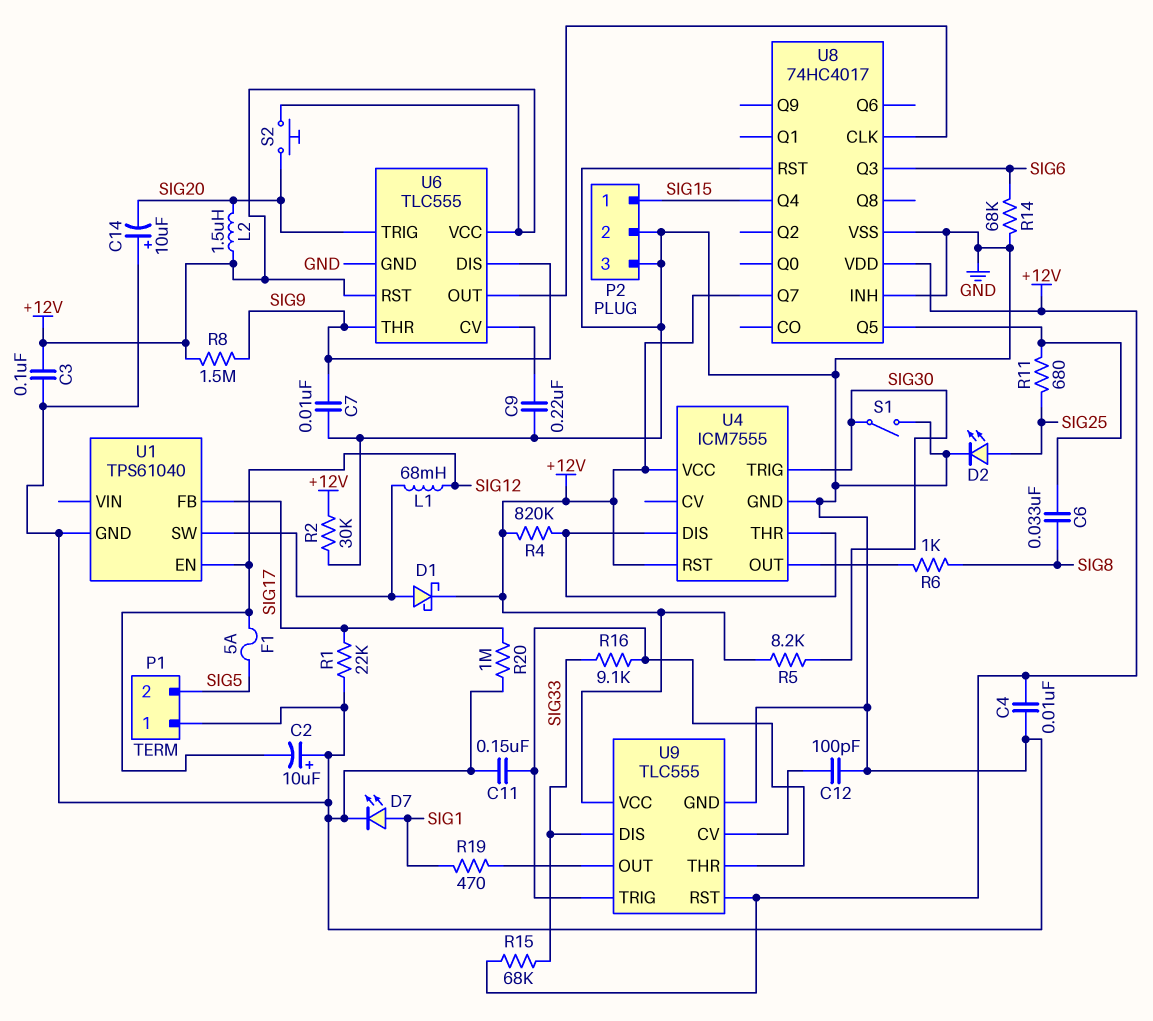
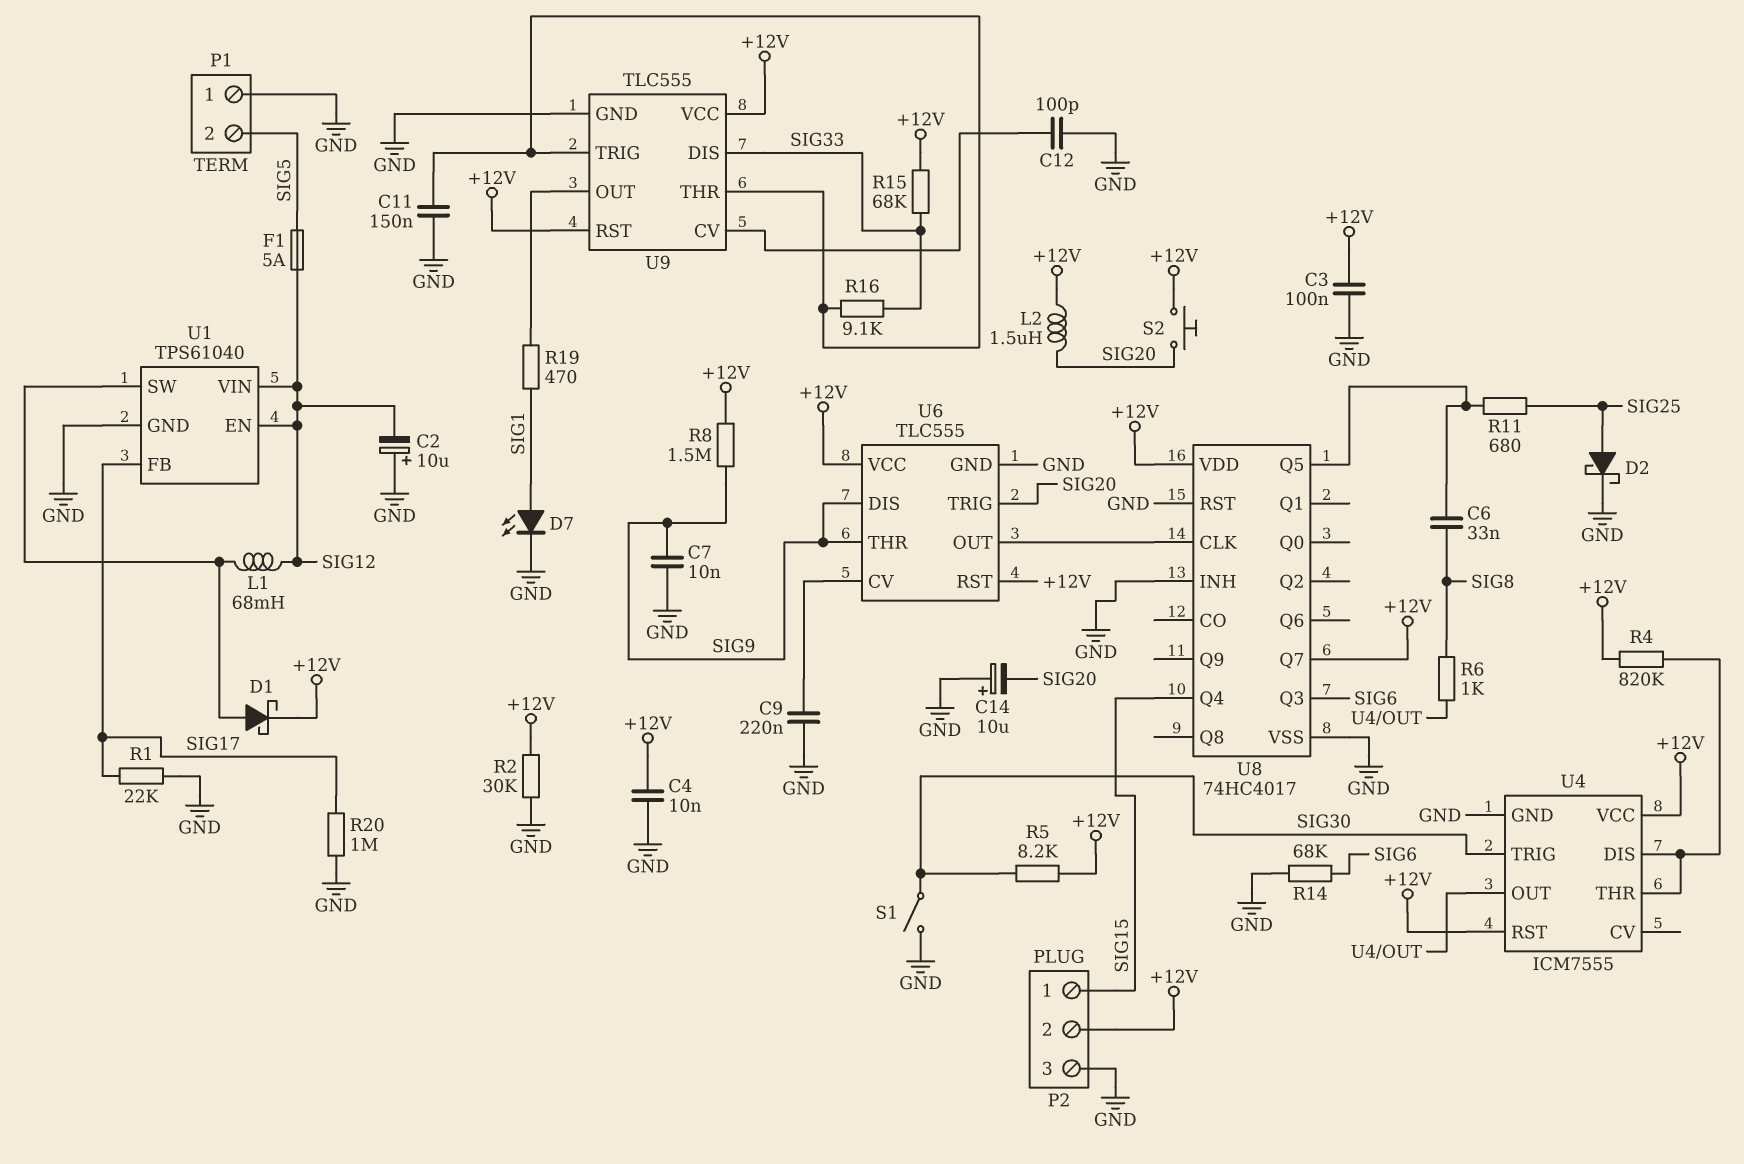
D2: LED (A SIG25, K GND) -> schottky (A SIG25, K GND)
P2 pin 2: GND -> +12V
U1 pin VIN: none -> SIG12

